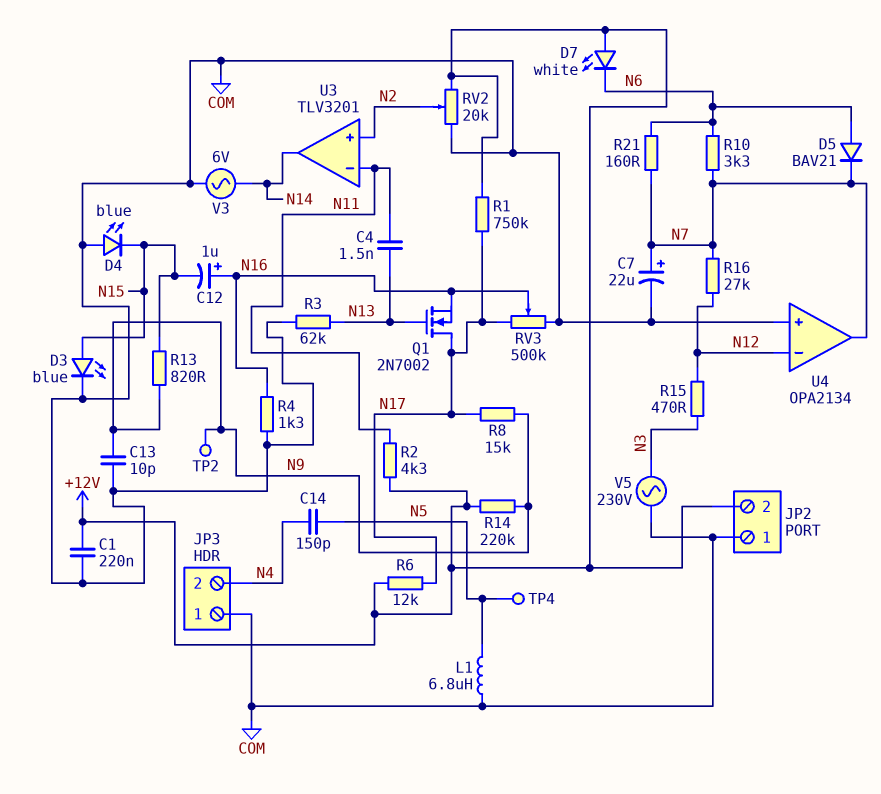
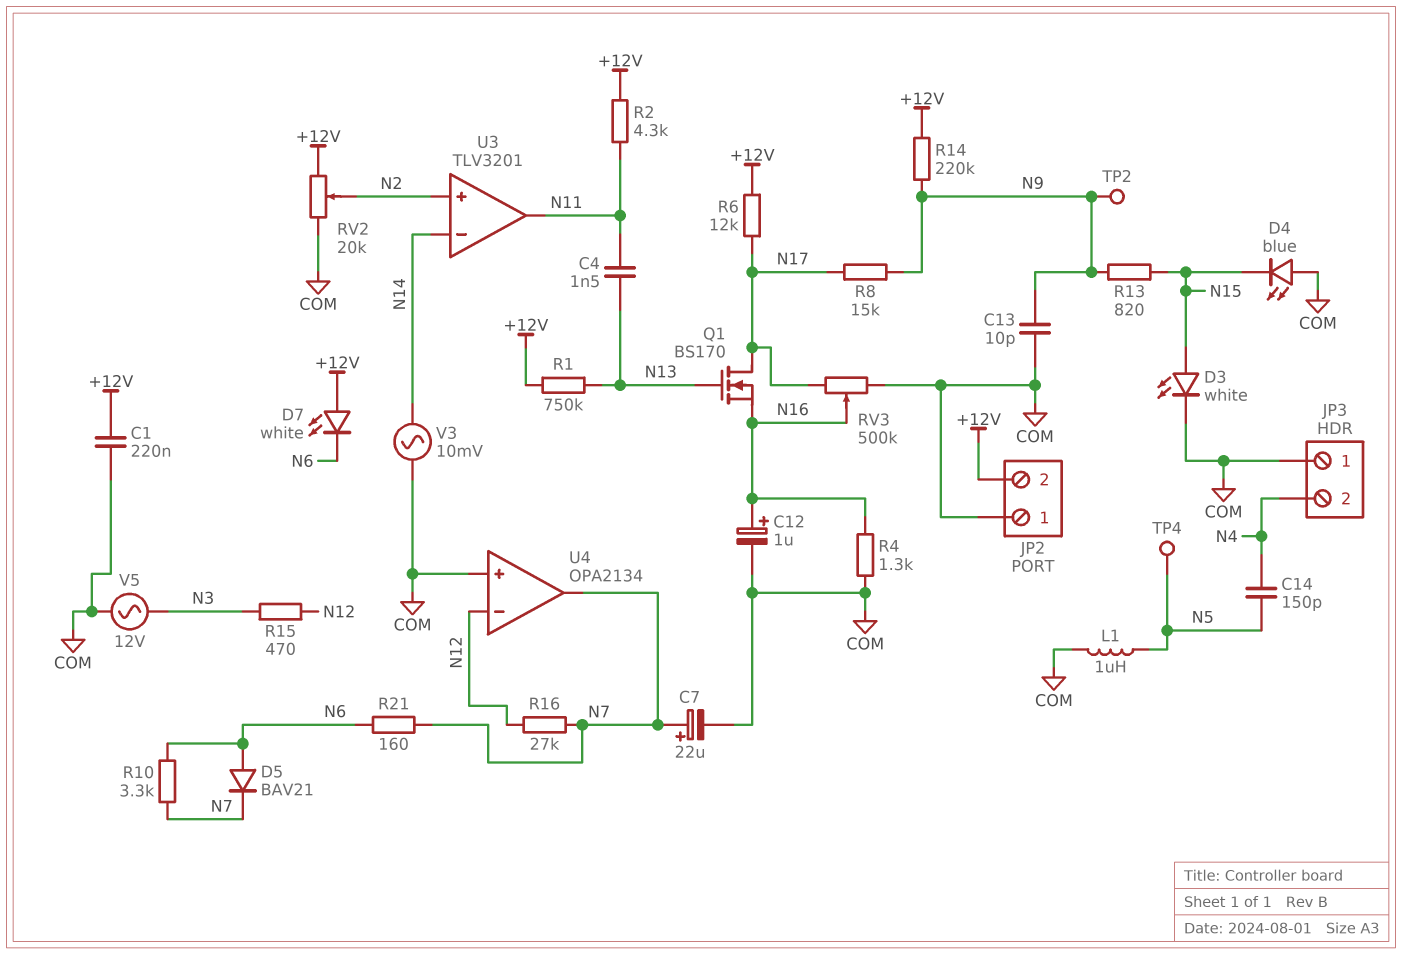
C12: 1uF (plus N16, minus N15) -> 1uF (plus N16, minus COM)
D3: LED blue (A N15, K COM) -> LED white (A N15, K COM)
L1: 6.8uH (COM, N5) -> 1uH (COM, N5)
Q1: NMOS 2N7002 (G N13, D N17, S N16) -> NMOS BS170 (G N13, D N17, S N16)
R1: 750k (+12V, N17) -> 750k (+12V, N13)
R3: 62k (COM, N13) -> none
U3 pin in-: N11 -> N14
U3 pin out: N14 -> N11
V3: AC 6V (COM, N14) -> AC 10mV (COM, N14)
V5: AC 230V (COM, N3) -> AC 12V (COM, N3)

